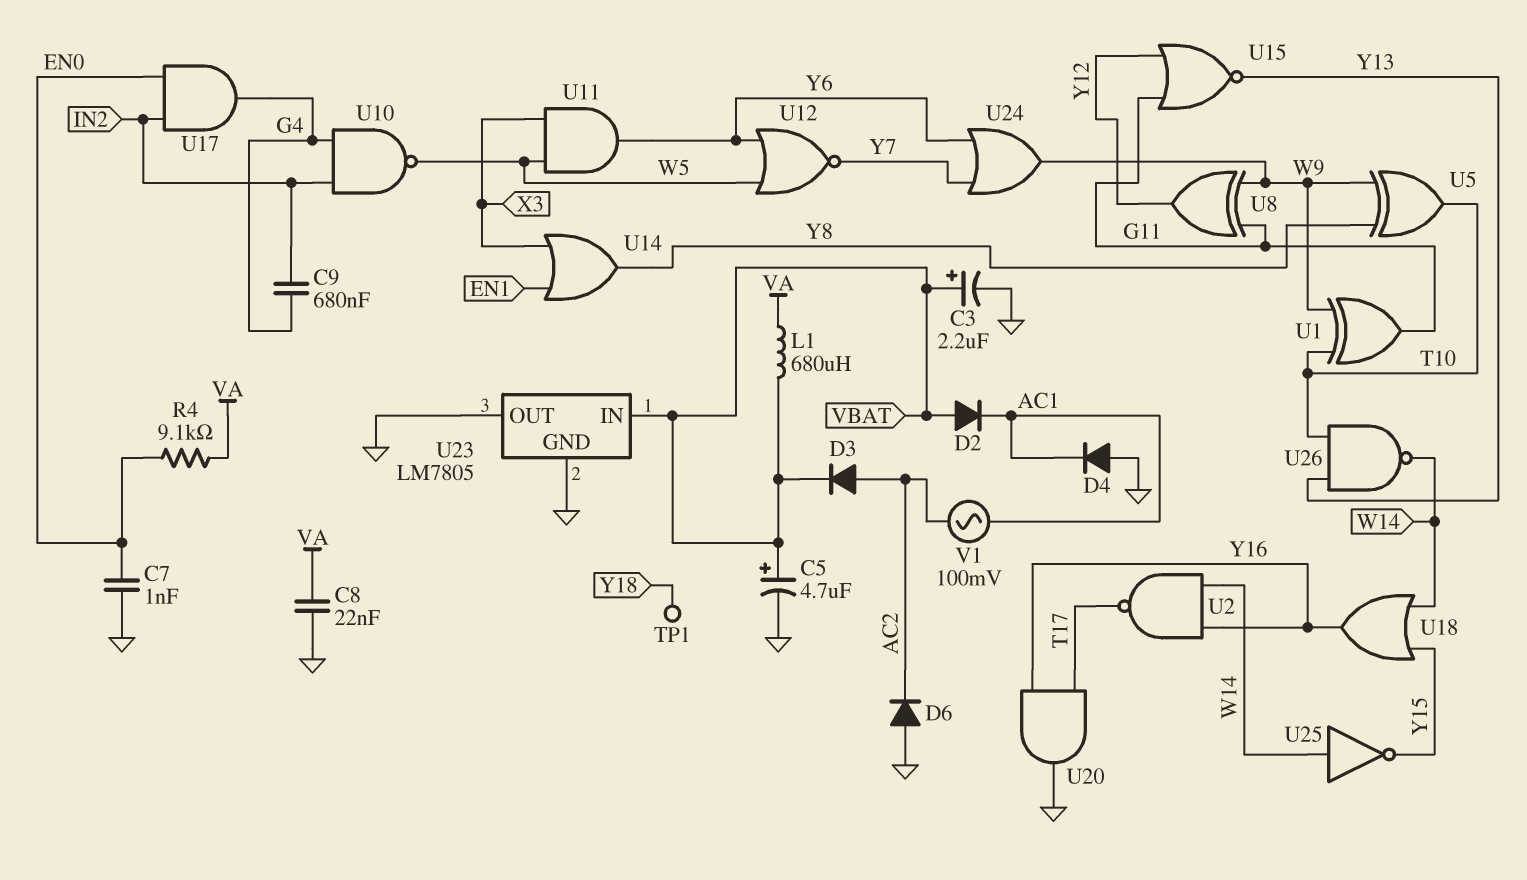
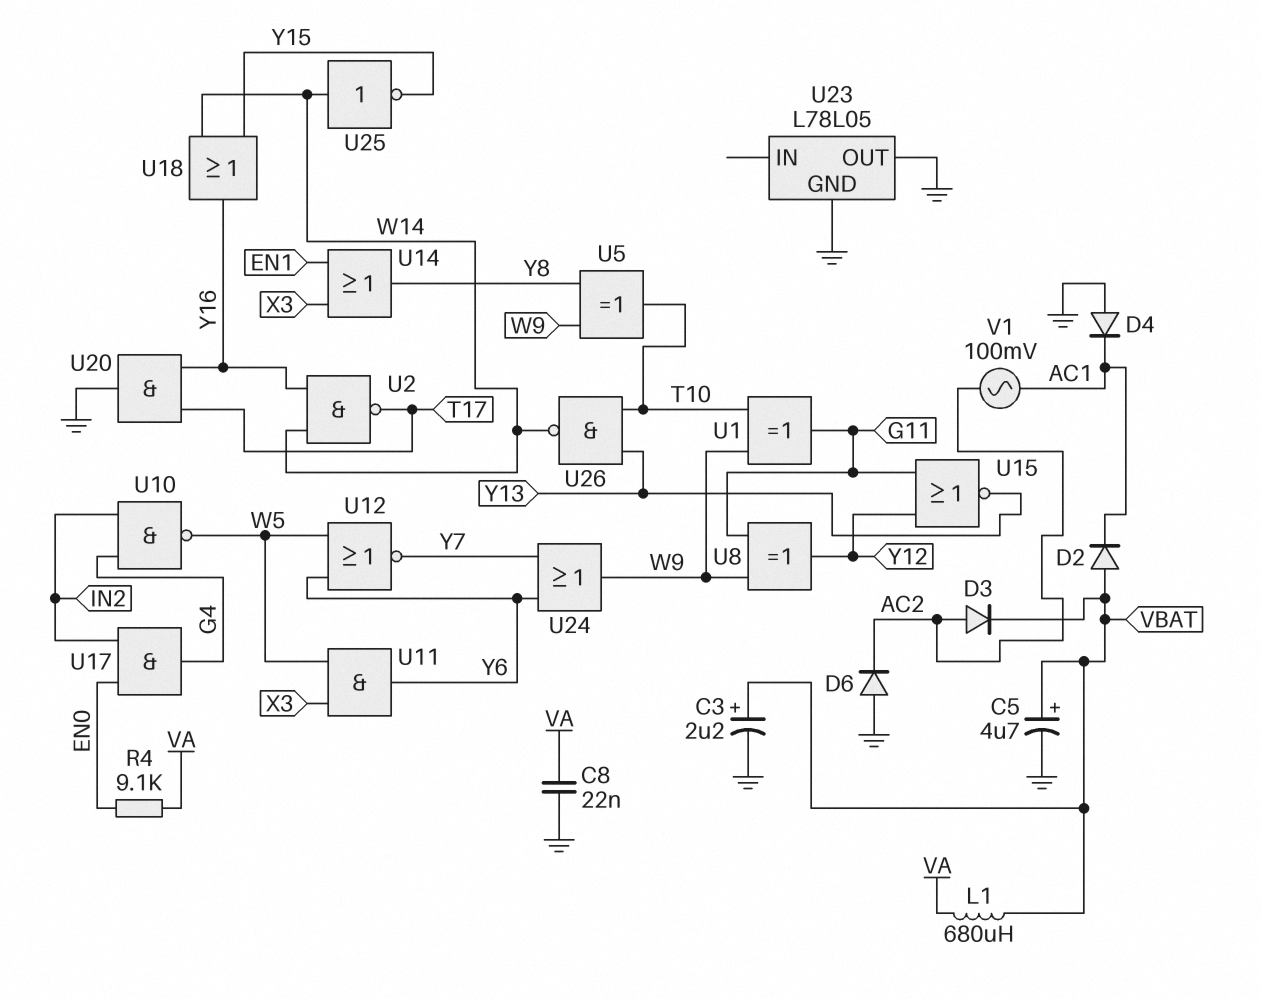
C7: 1nF (EN0, GND) -> none
C9: 680nF (G4, IN2) -> none
TP1: test point (Y18) -> none
U23: LM7805 -> L78L05
U23 pin IN: VBAT -> none

